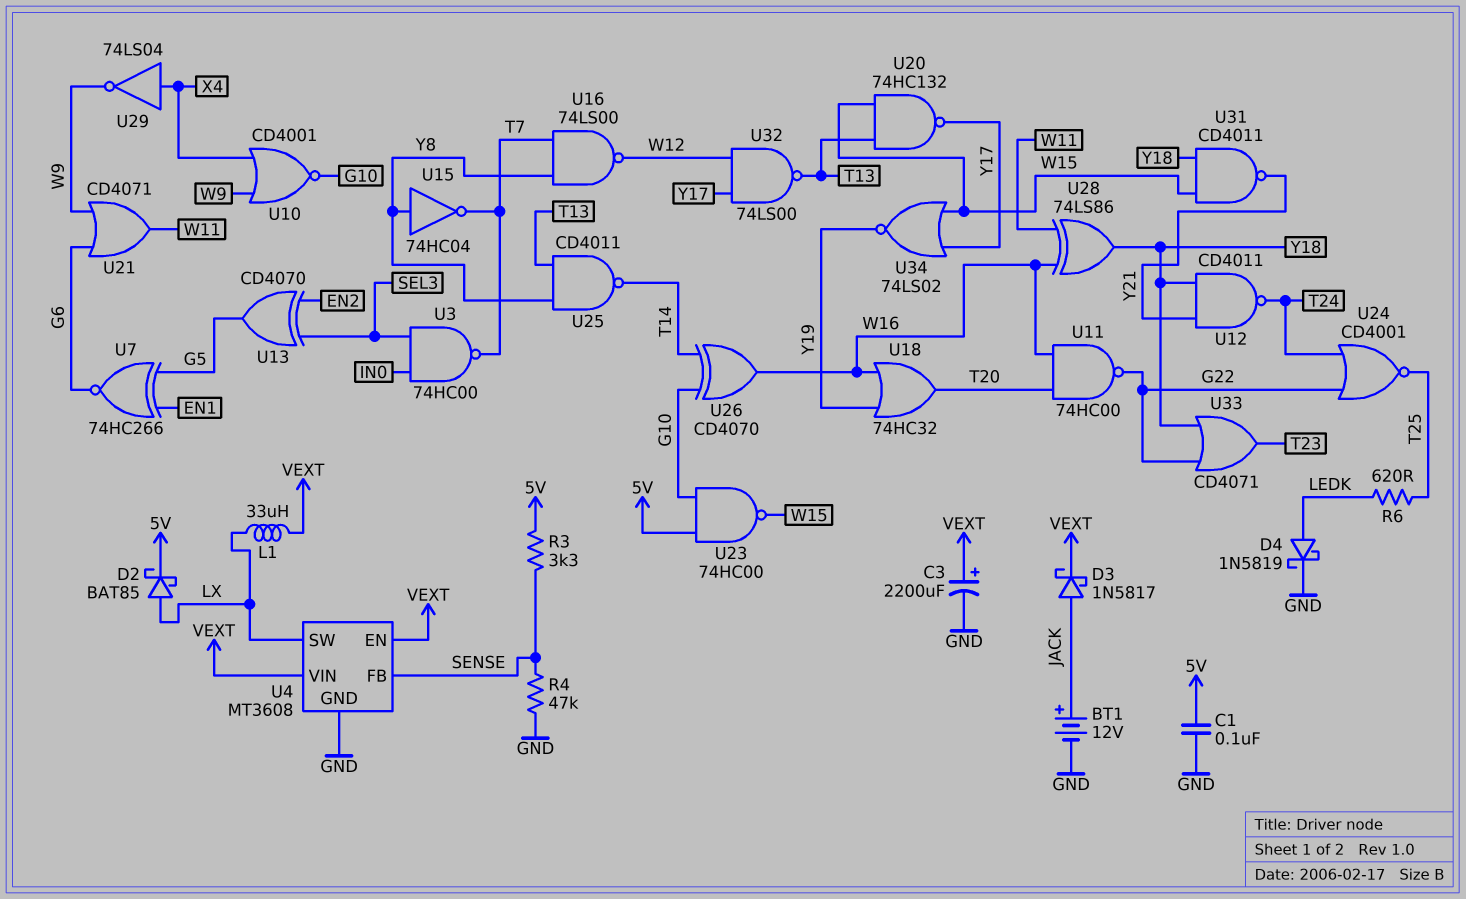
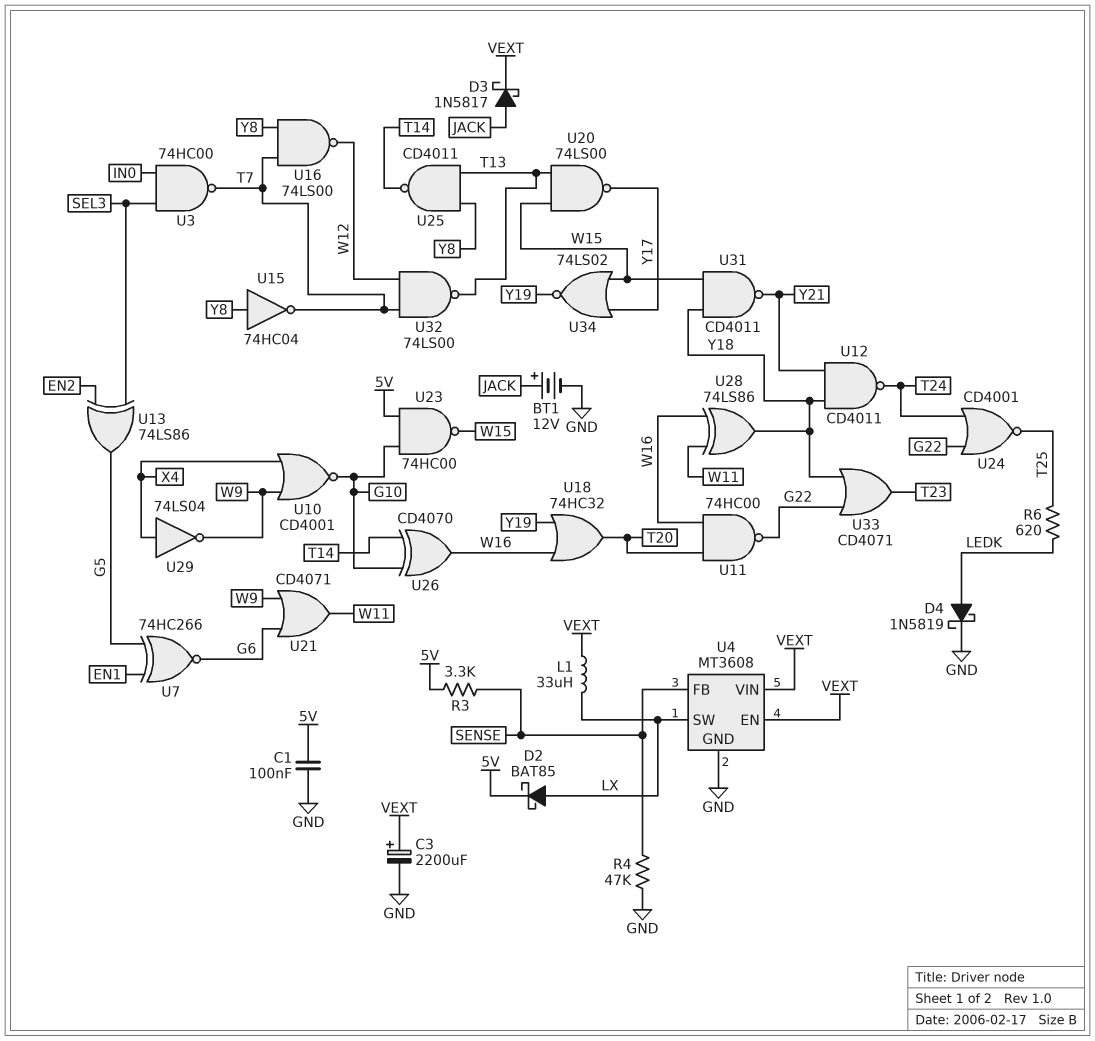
U13: XOR CD4070 (in EN2, in SEL3, out G5) -> XOR 74LS86 (in EN2, in SEL3, out G5)
U20: NAND 74HC132 (in T13, in W15, out Y17) -> NAND 74LS00 (in T13, in W15, out Y17)
U32: NAND 74LS00 (in W12, in Y17, out T13) -> NAND 74LS00 (in T7, in W12, out T13)

